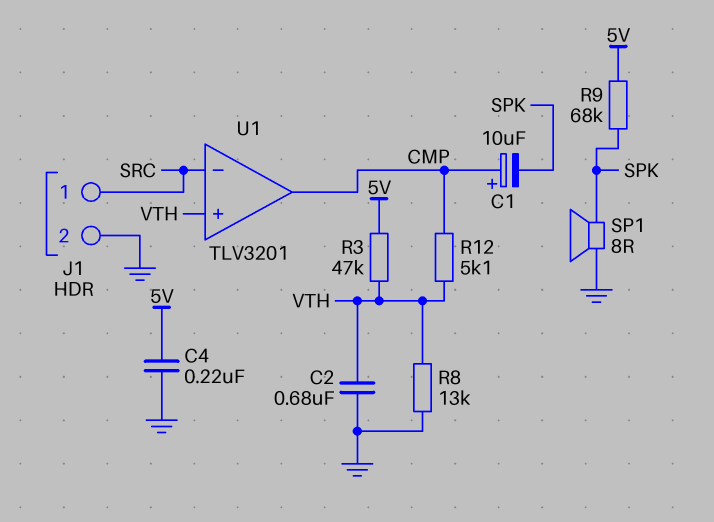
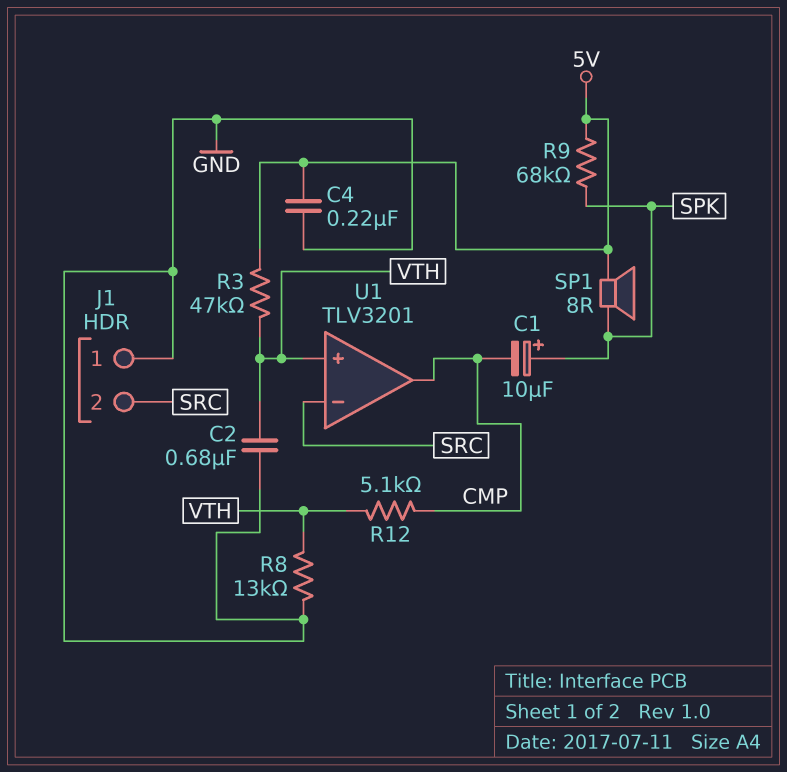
C1: 10uF (plus CMP, minus SPK) -> 10uF (plus SPK, minus CMP)
J1 pin 1: SRC -> GND
J1 pin 2: GND -> SRC
SP1: speaker 8R (GND, SPK) -> speaker 8R (5V, SPK)

